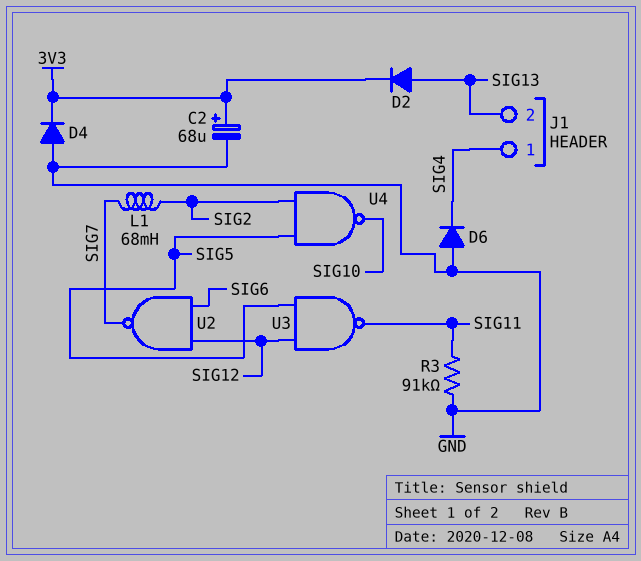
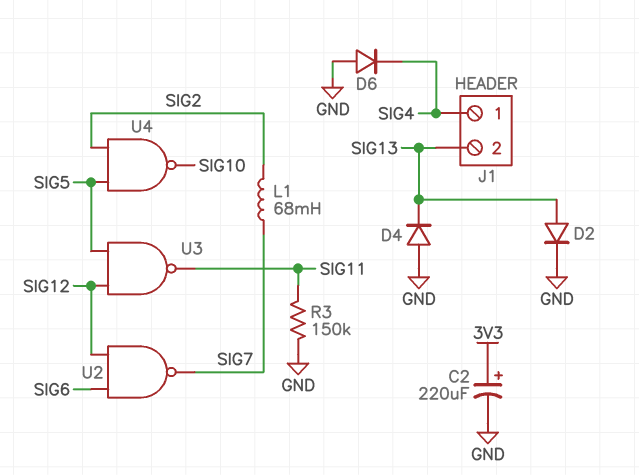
C2: 68uF (plus 3V3, minus GND) -> 220uF (plus 3V3, minus GND)
D2: diode (A SIG13, K 3V3) -> diode (A SIG13, K GND)
D4: diode (A GND, K 3V3) -> diode (A GND, K SIG13)
R3: 91k (GND, SIG11) -> 150k (GND, SIG11)

